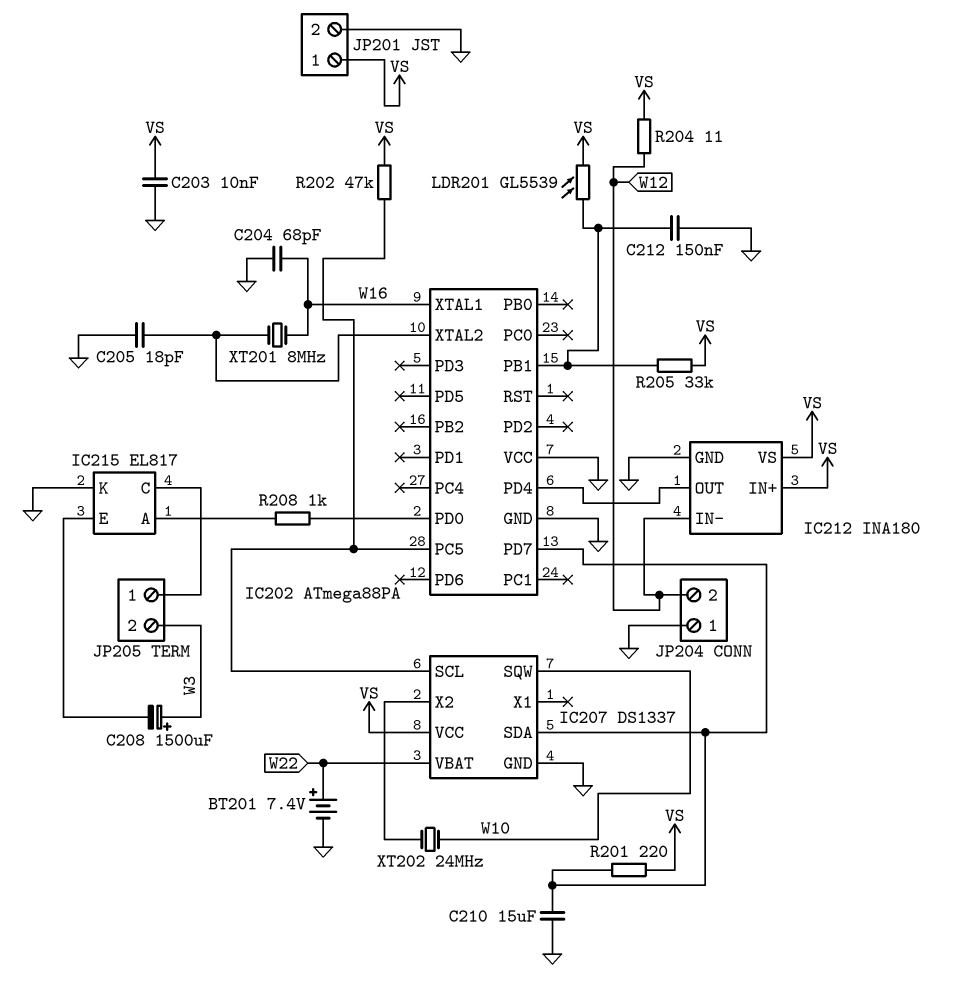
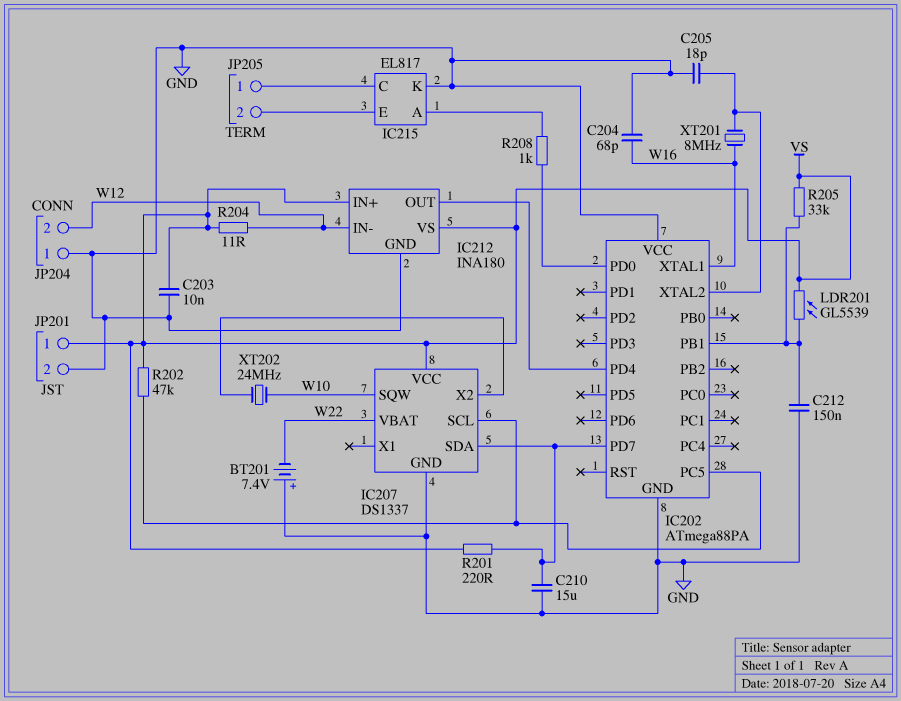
BT201: 7.4V (plus W22, minus GND) -> 7.4V (plus GND, minus W22)
C208: 1500uF (plus W3, minus IC215/E) -> none
JP205 pin 2: W3 -> IC215/E

